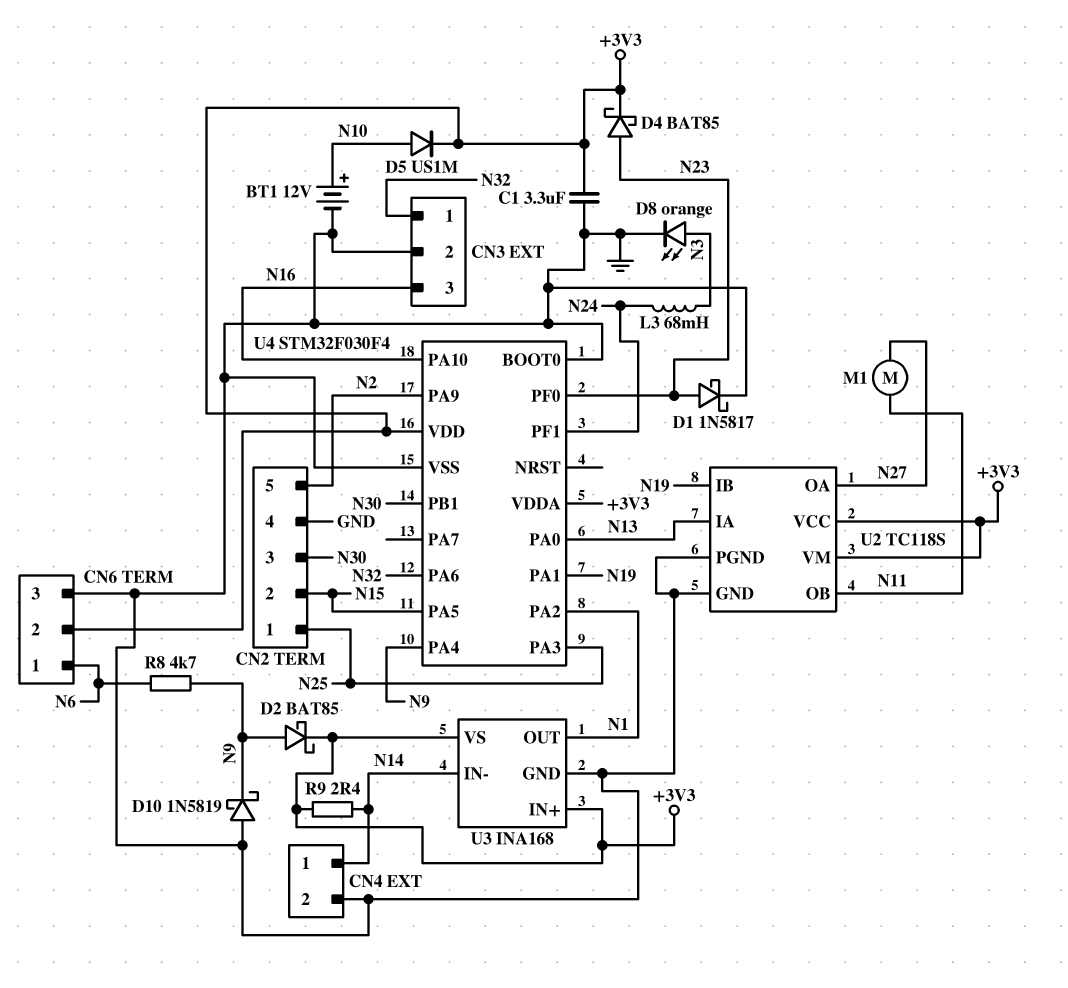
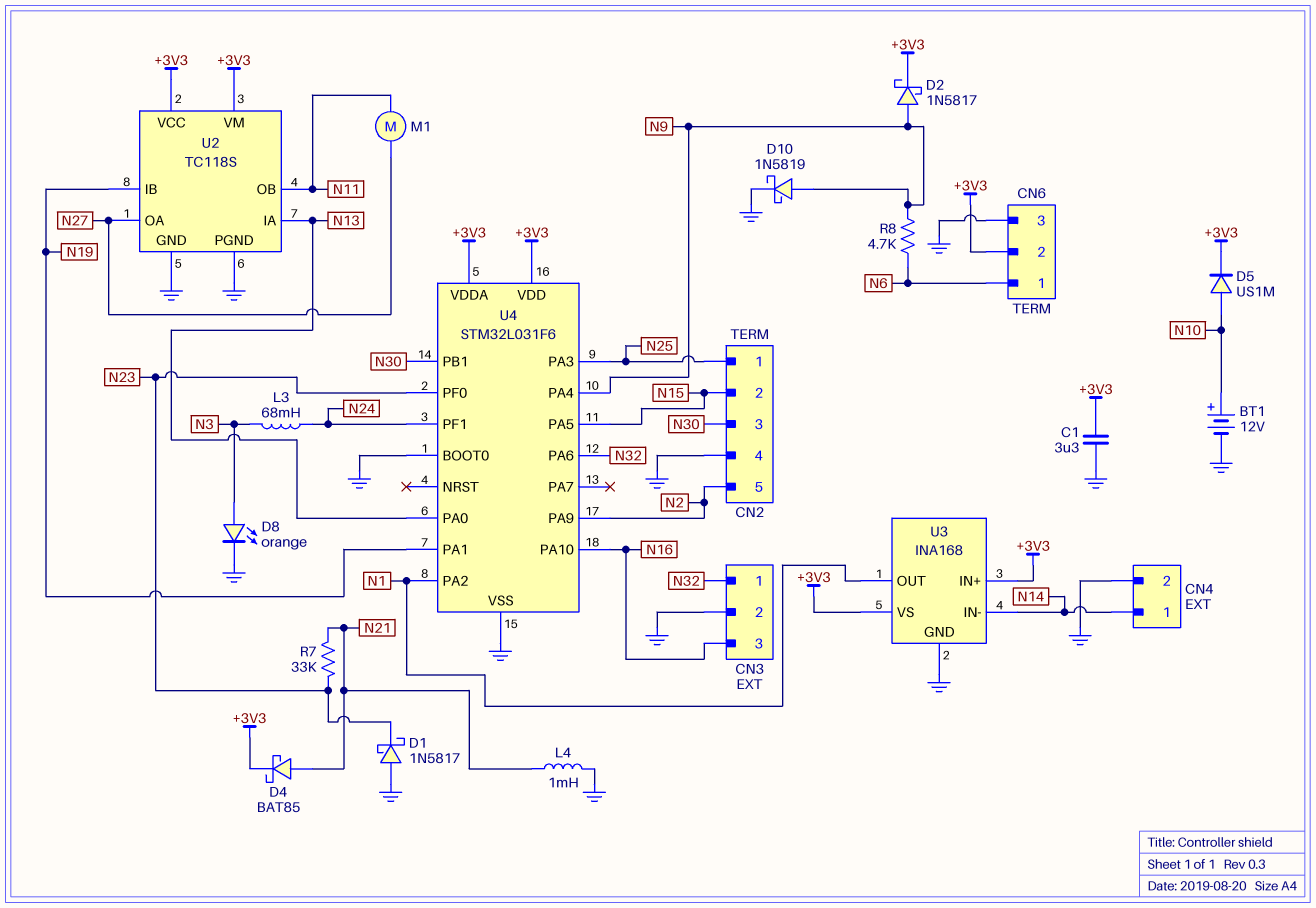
D1: schottky 1N5817 (A N23, K GND) -> schottky 1N5817 (A GND, K N23)
D2: schottky BAT85 (A N9, K +3V3) -> schottky 1N5817 (A N9, K +3V3)
D4: schottky BAT85 (A N23, K +3V3) -> schottky BAT85 (A N21, K +3V3)
D10: schottky 1N5819 (A GND, K N9) -> schottky 1N5819 (A N9, K GND)
L4: none -> 1mH (GND, N21)
R7: none -> 33k (N21, N23)
R9: 2.4 (+3V3, N14) -> none
U4: STM32F030F4 -> STM32L031F6

